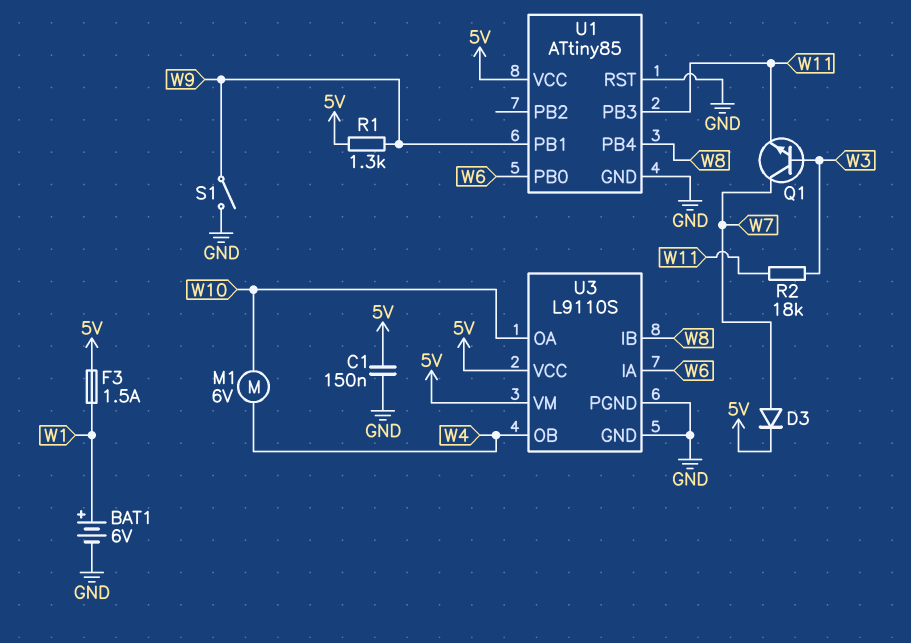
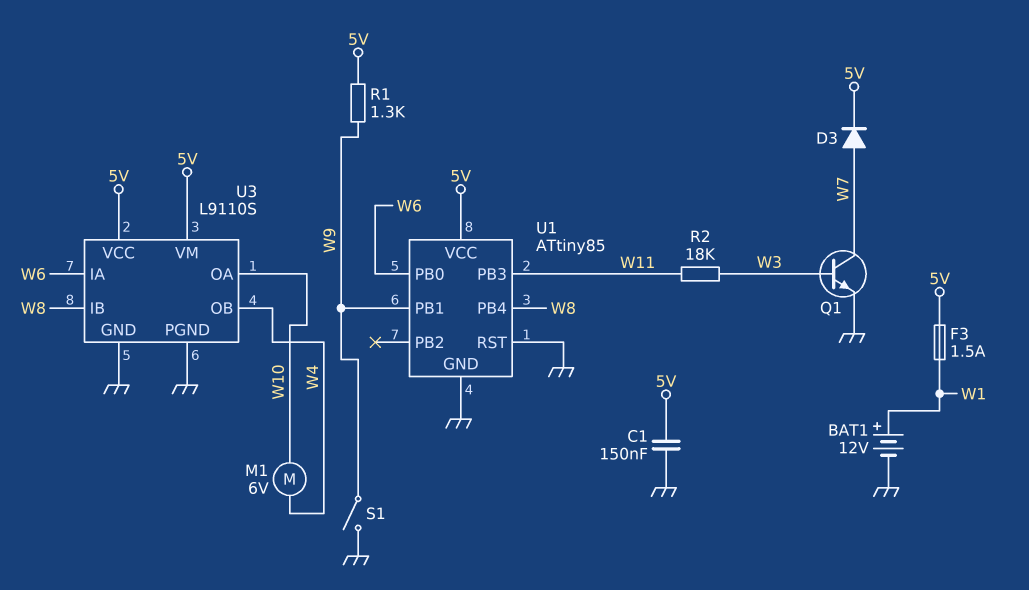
BAT1: 6V (plus W1, minus GND) -> 12V (plus W1, minus GND)
Q1: NPN (B W3, C W7, E W11) -> NPN (B W3, C W7, E GND)

